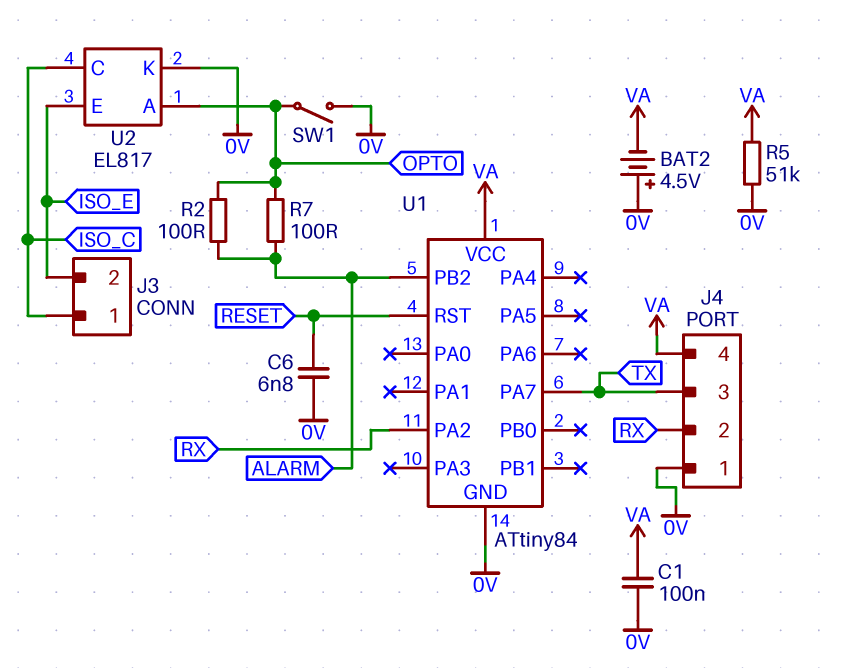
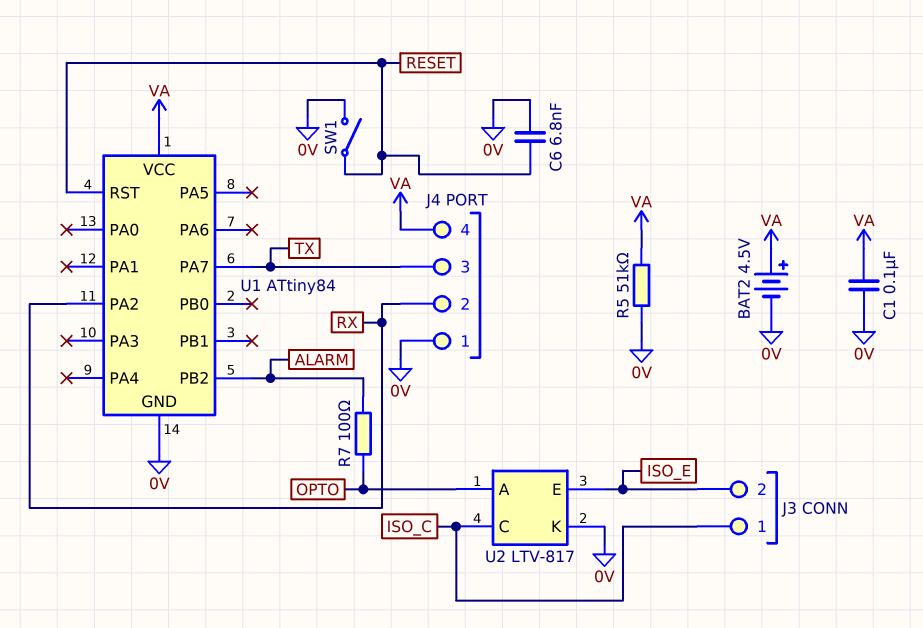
BAT2: 4.5V (plus 0V, minus VA) -> 4.5V (plus VA, minus 0V)
R2: 100 (ALARM, OPTO) -> none
SW1: switch (0V, OPTO) -> switch (0V, RESET)
U2: EL817 -> LTV-817

